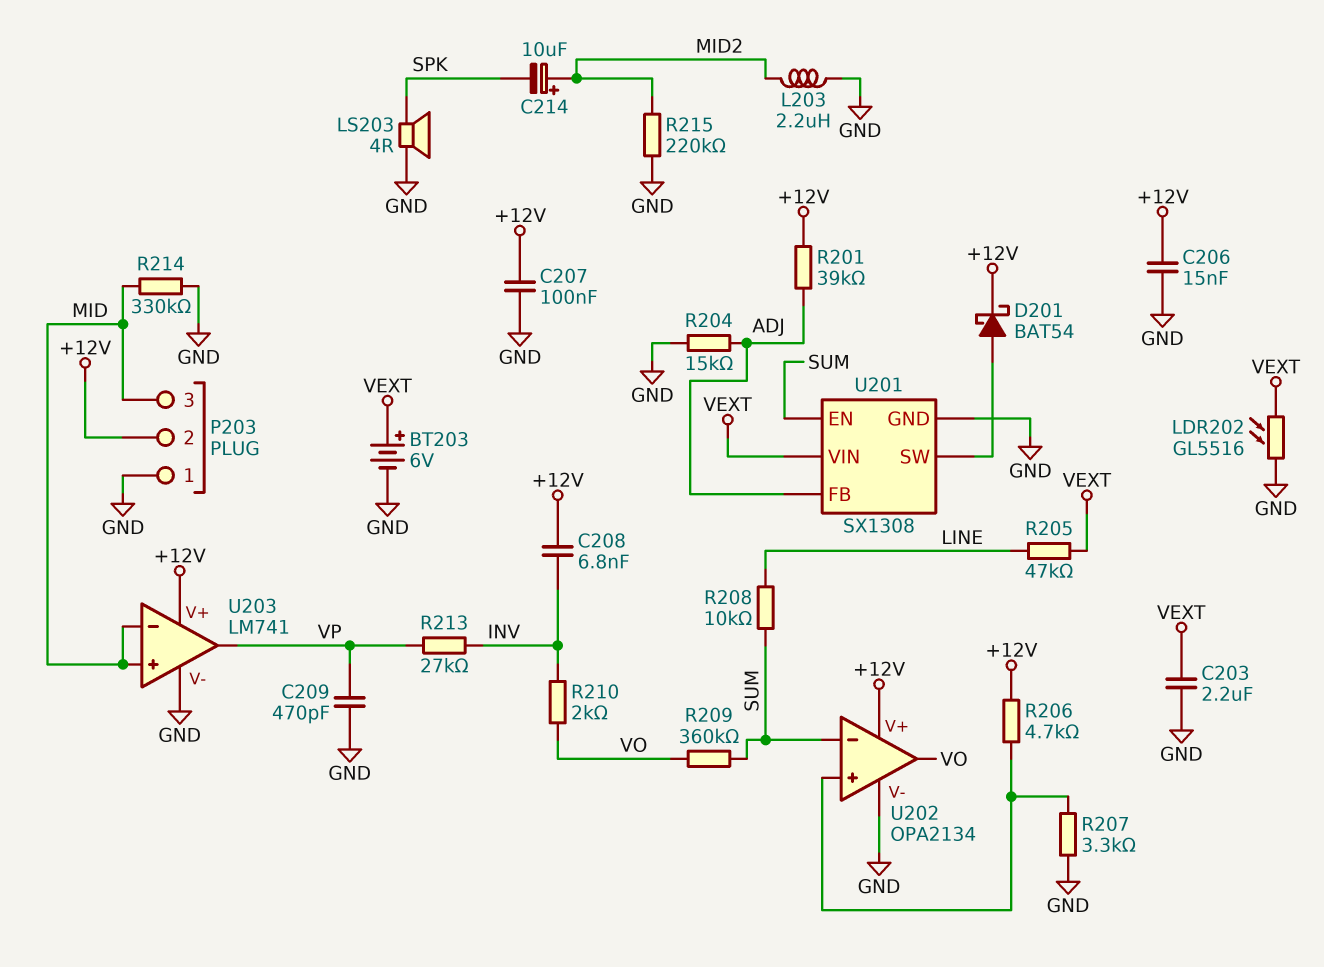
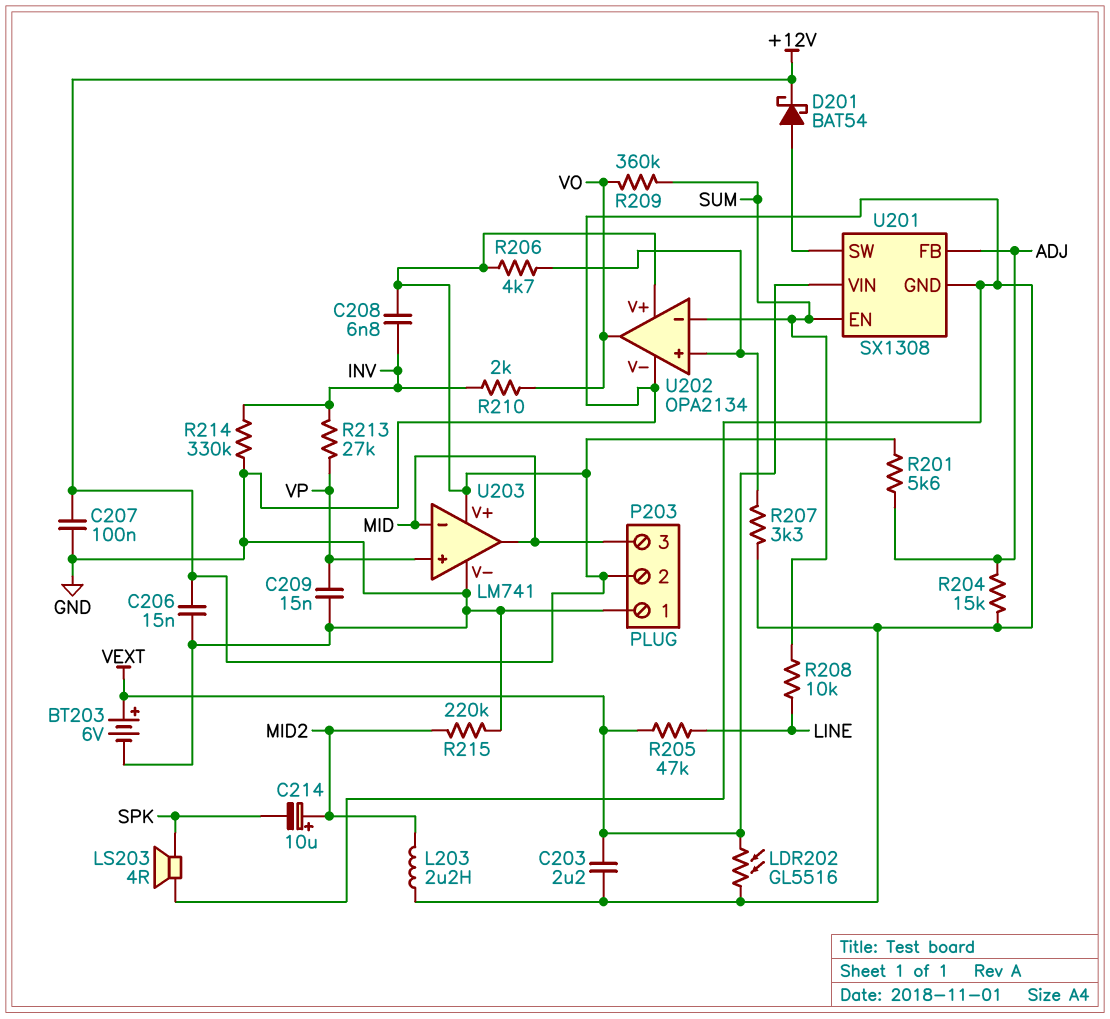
C209: 470pF (GND, VP) -> 15nF (GND, VP)
R201: 39k (+12V, ADJ) -> 5.6k (+12V, ADJ)
R214: 330k (GND, MID) -> 330k (GND, INV)
U203 pin in+: MID -> VP
U203 pin out: VP -> MID

